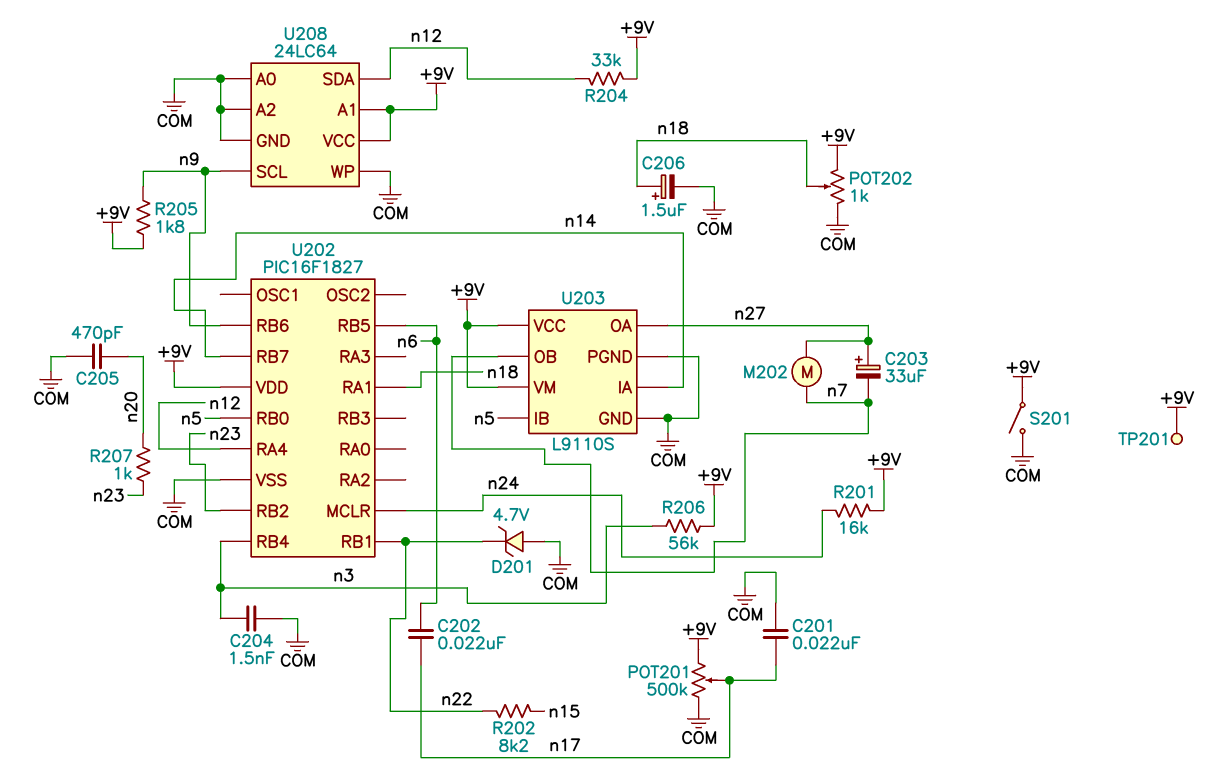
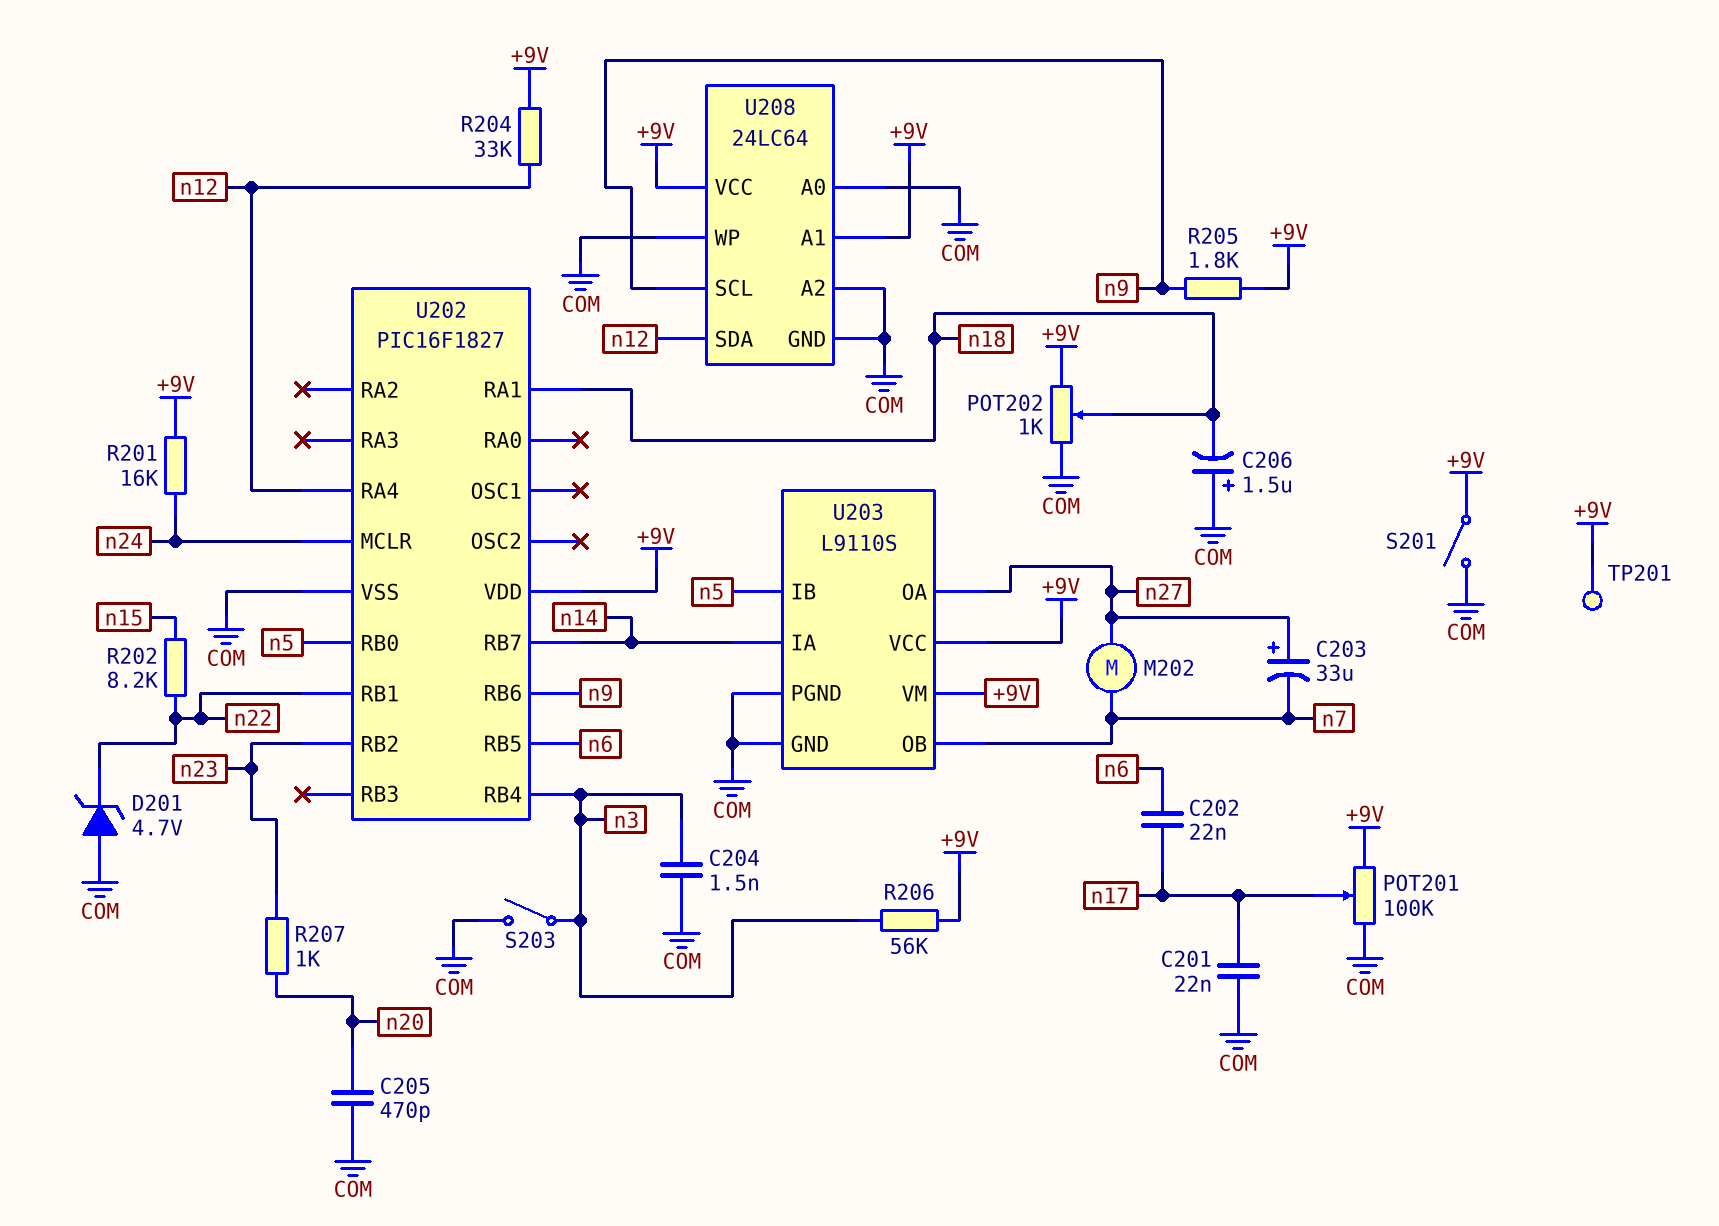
C206: 1.5uF (plus n18, minus COM) -> 1.5uF (plus COM, minus n18)
POT201: 500k (+9V, COM, wiper n17) -> 100k (+9V, COM, wiper n17)
S203: none -> switch (COM, n3)

